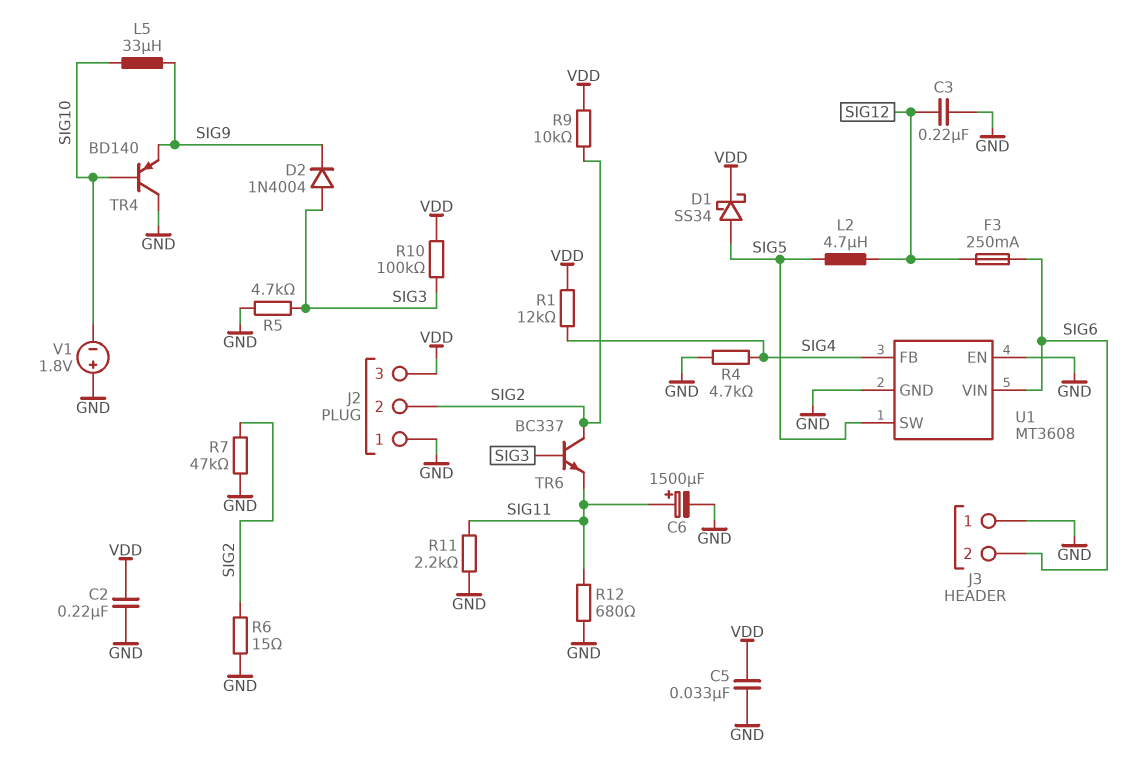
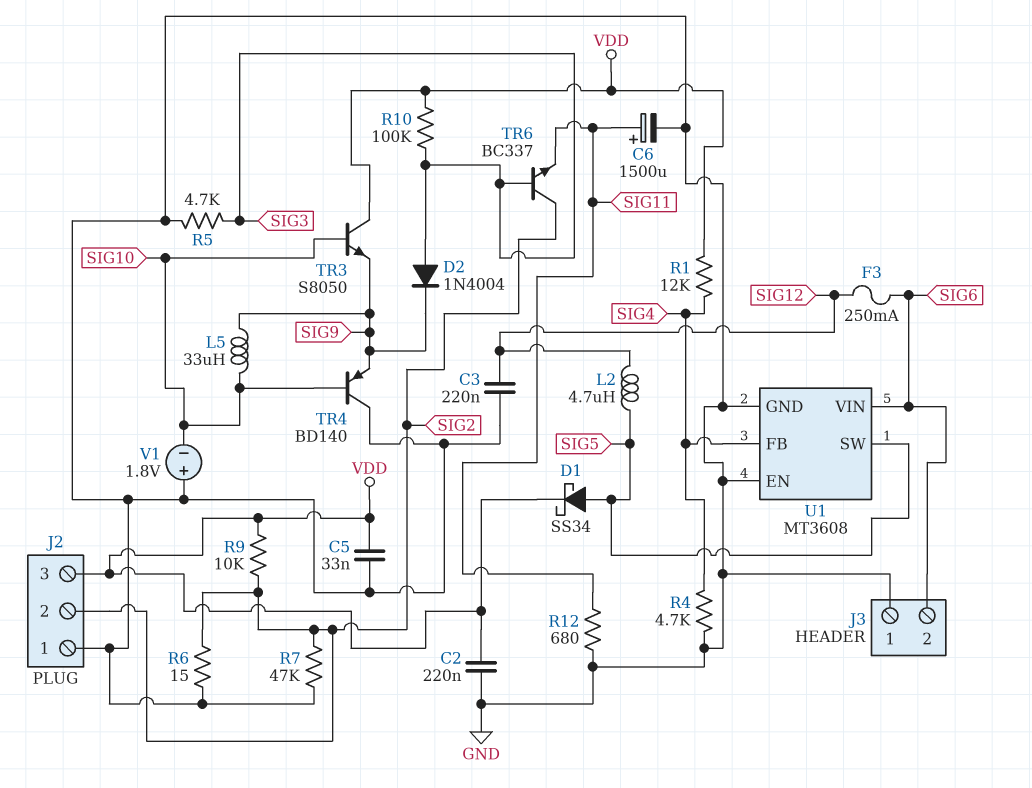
R11: 2.2k (GND, SIG11) -> none
TR3: none -> NPN S8050 (B SIG10, C VDD, E SIG9)

